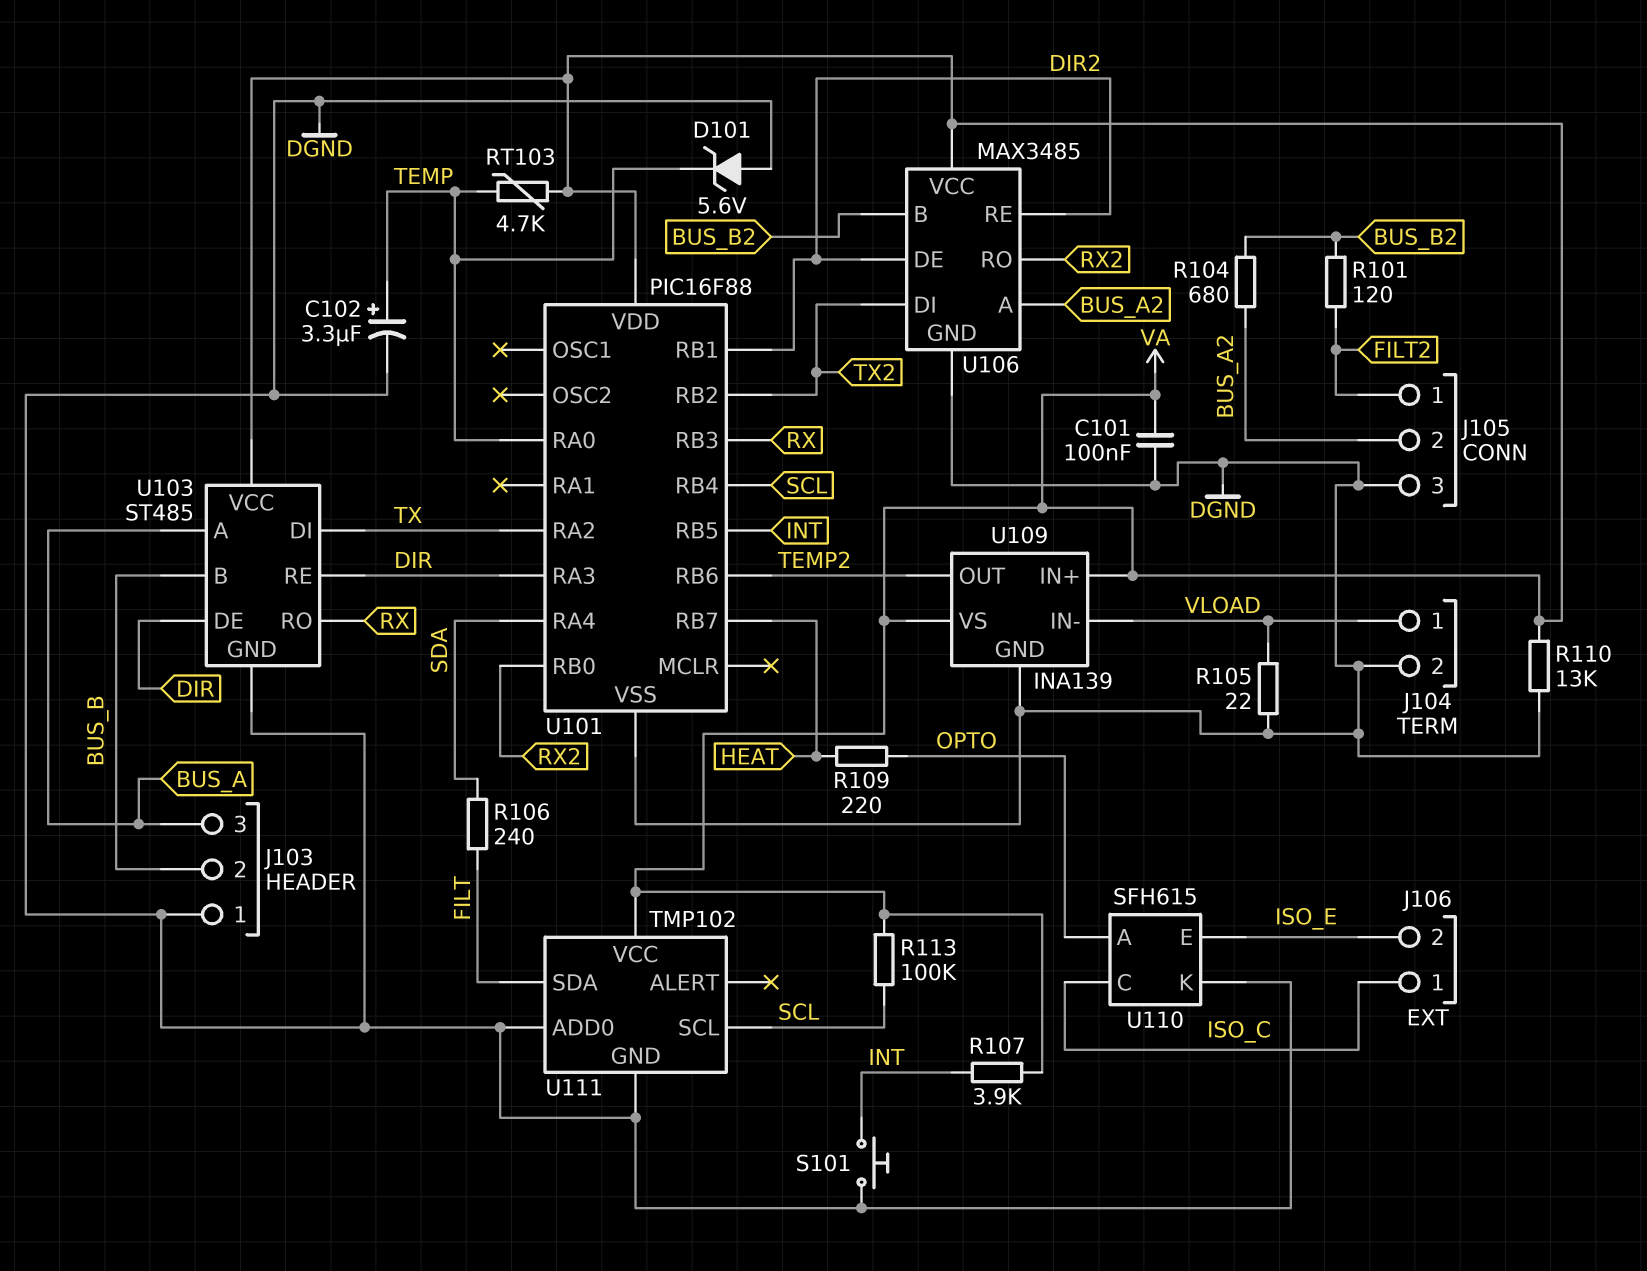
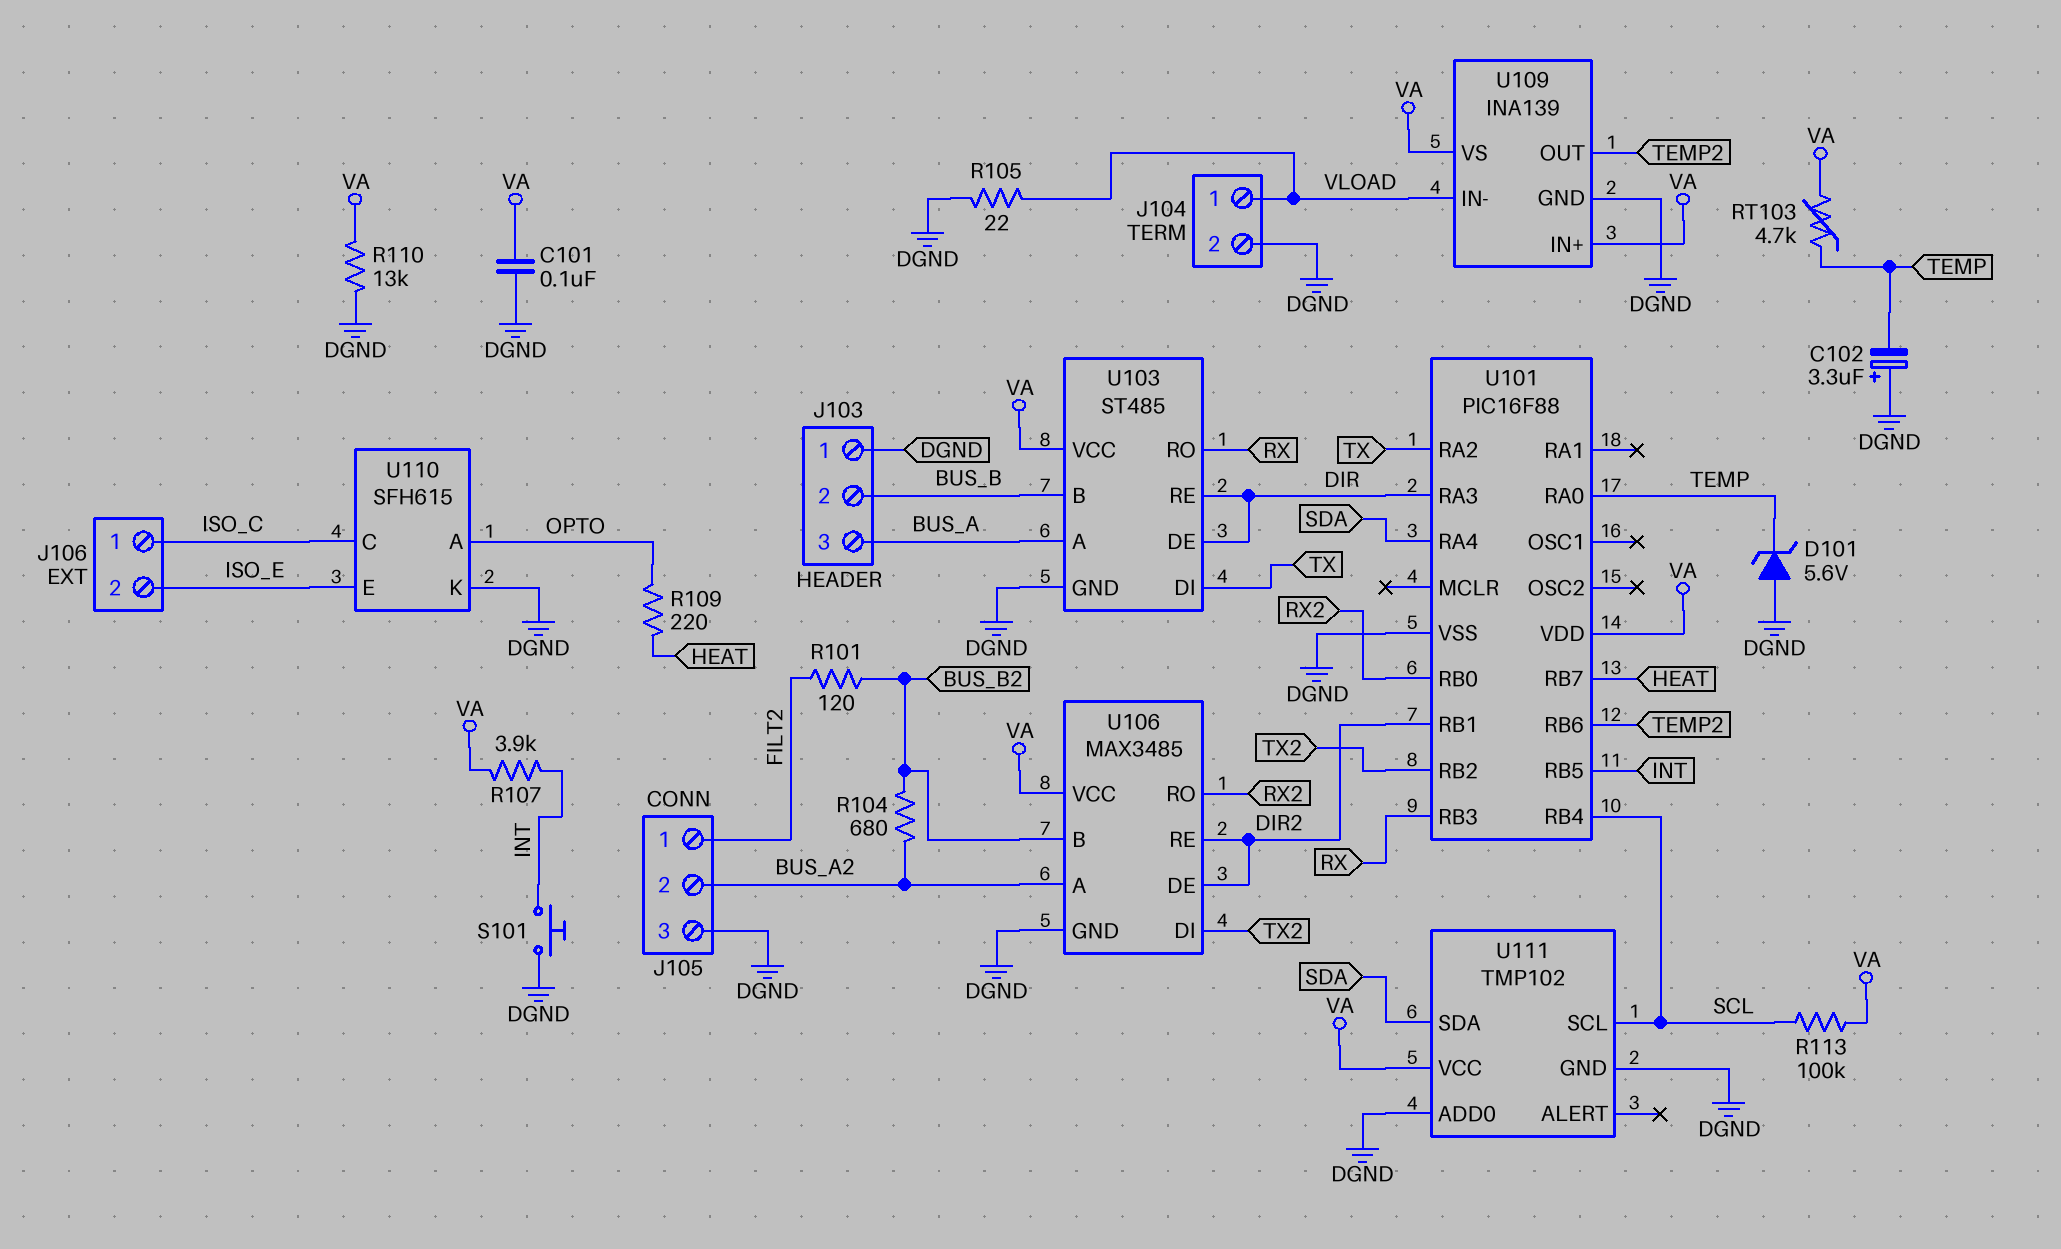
C102: 3.3uF (plus TEMP, minus DGND) -> 3.3uF (plus DGND, minus TEMP)
R106: 240 (FILT, SDA) -> none
U111 pin SDA: FILT -> SDA

